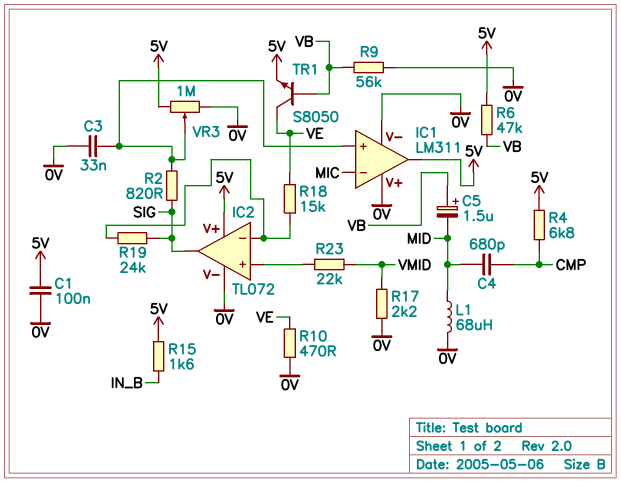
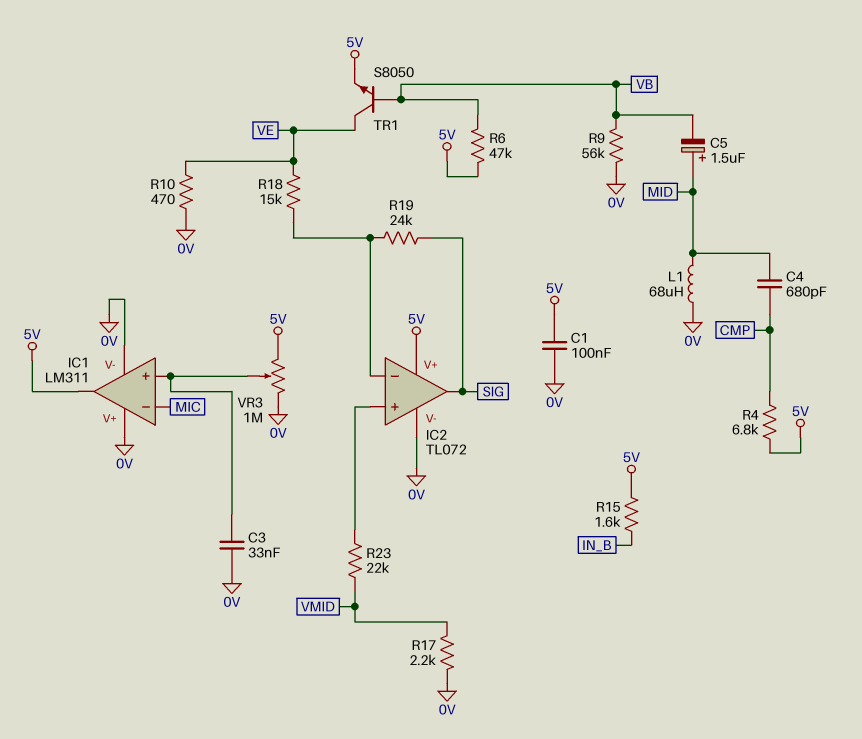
C5: 1.5uF (plus VB, minus MID) -> 1.5uF (plus MID, minus VB)
R2: 820 (IC1/in+, SIG) -> none

